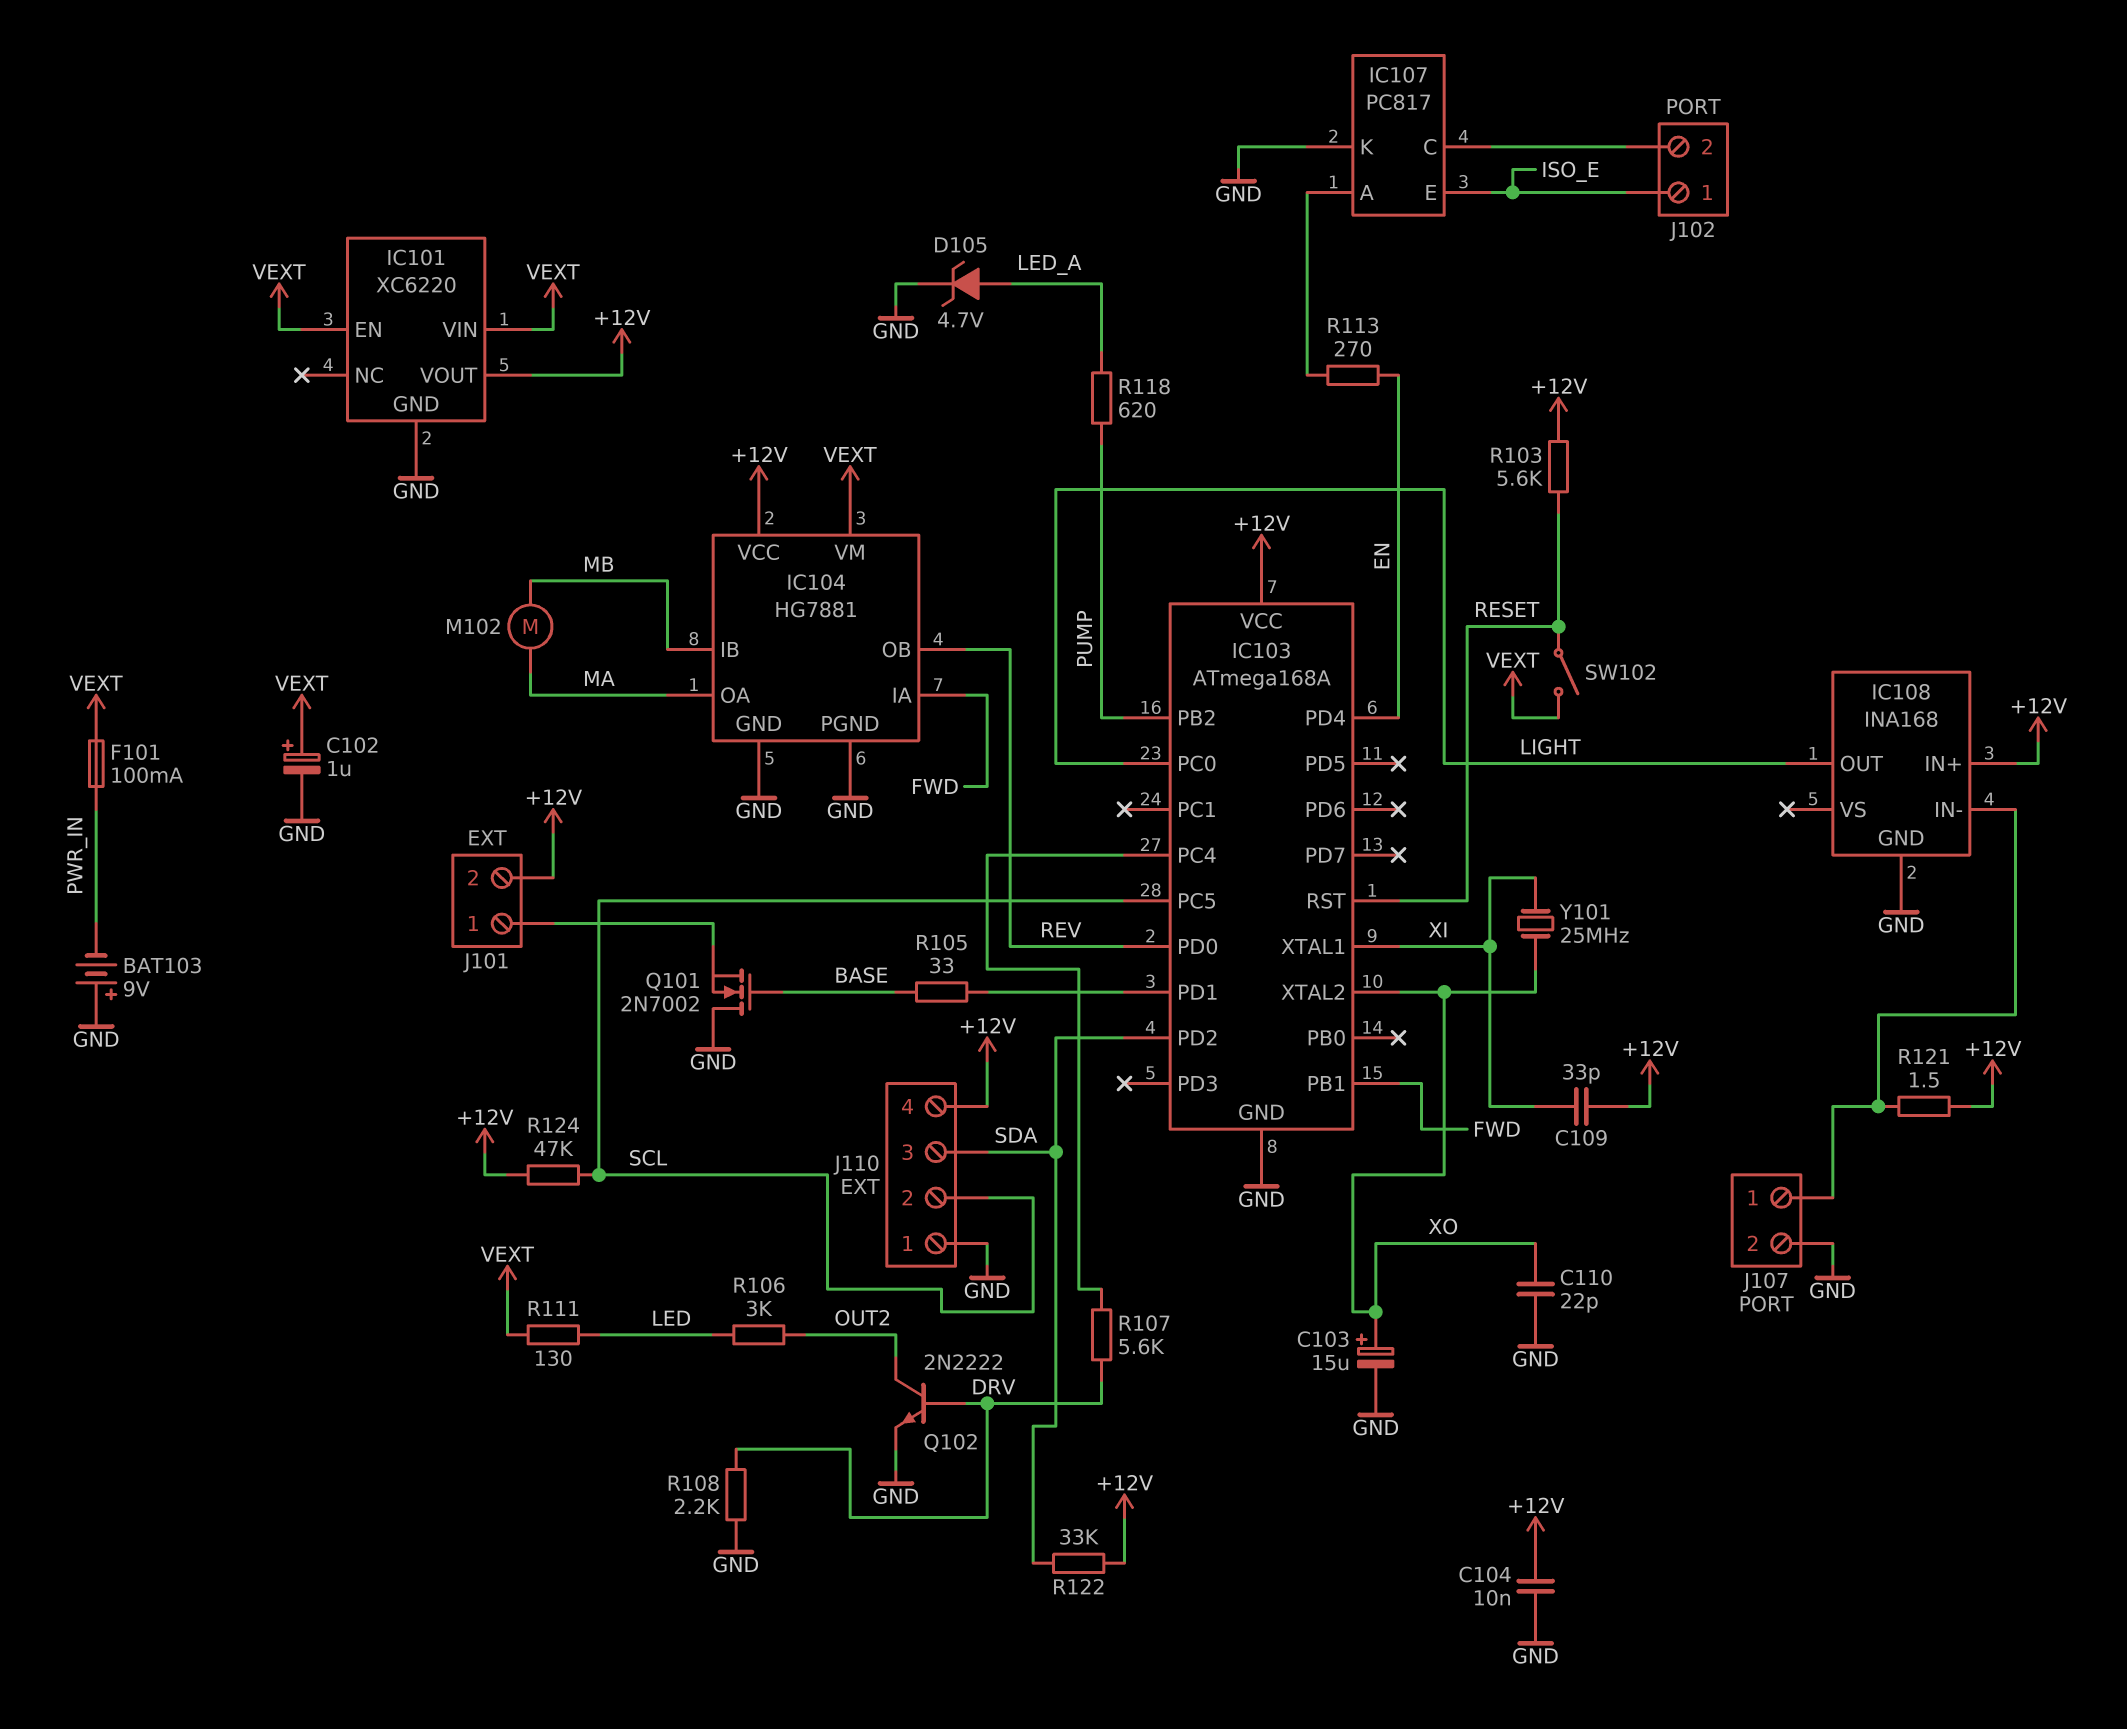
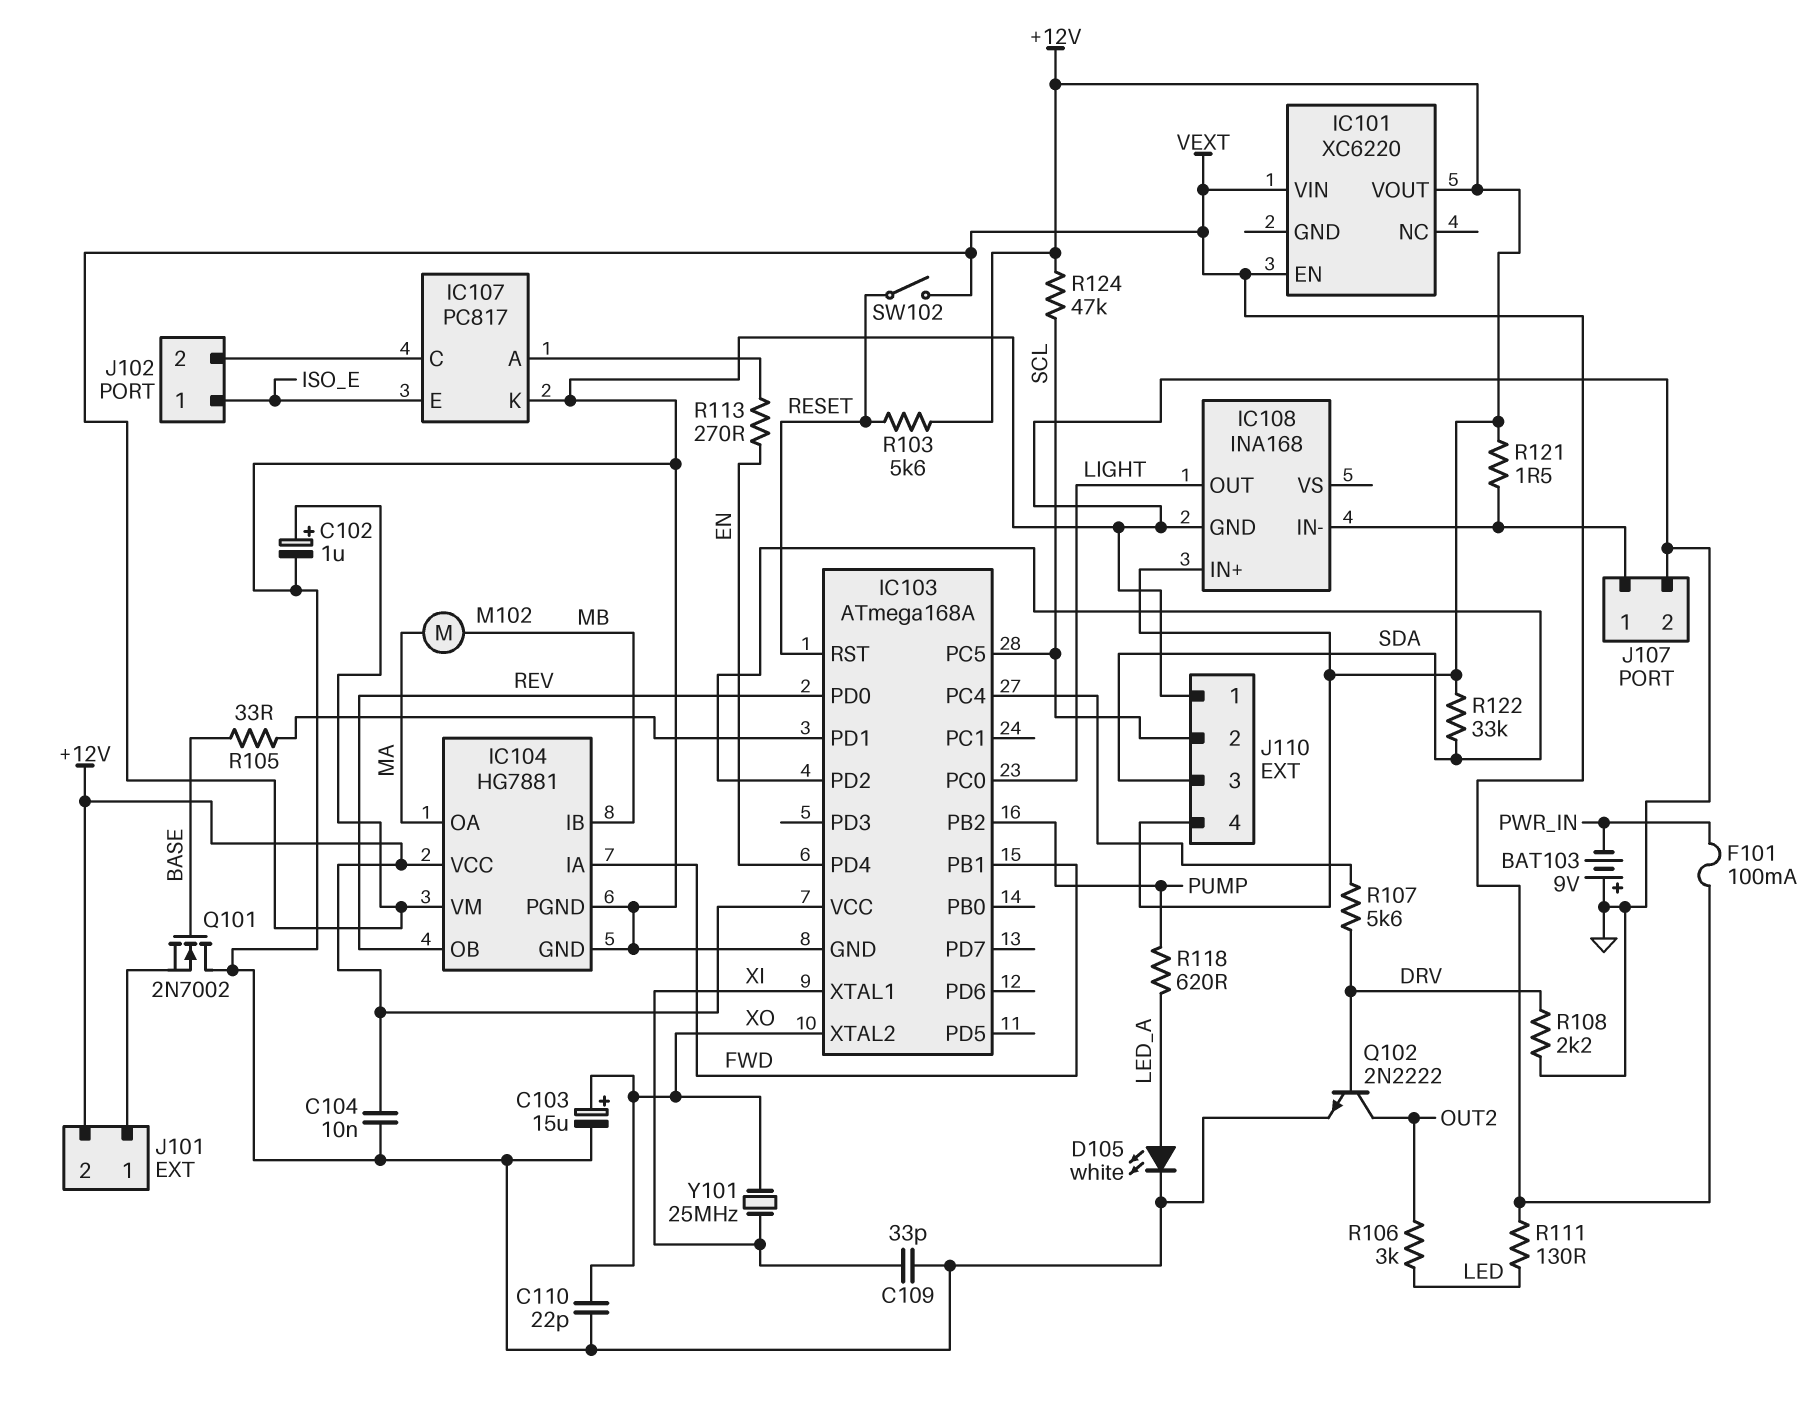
C109: 33pF (+12V, XI) -> 33pF (GND, XI)
D105: zener 4.7V (A LED_A, K GND) -> LED white (A LED_A, K GND)
IC101 pin GND: GND -> none

